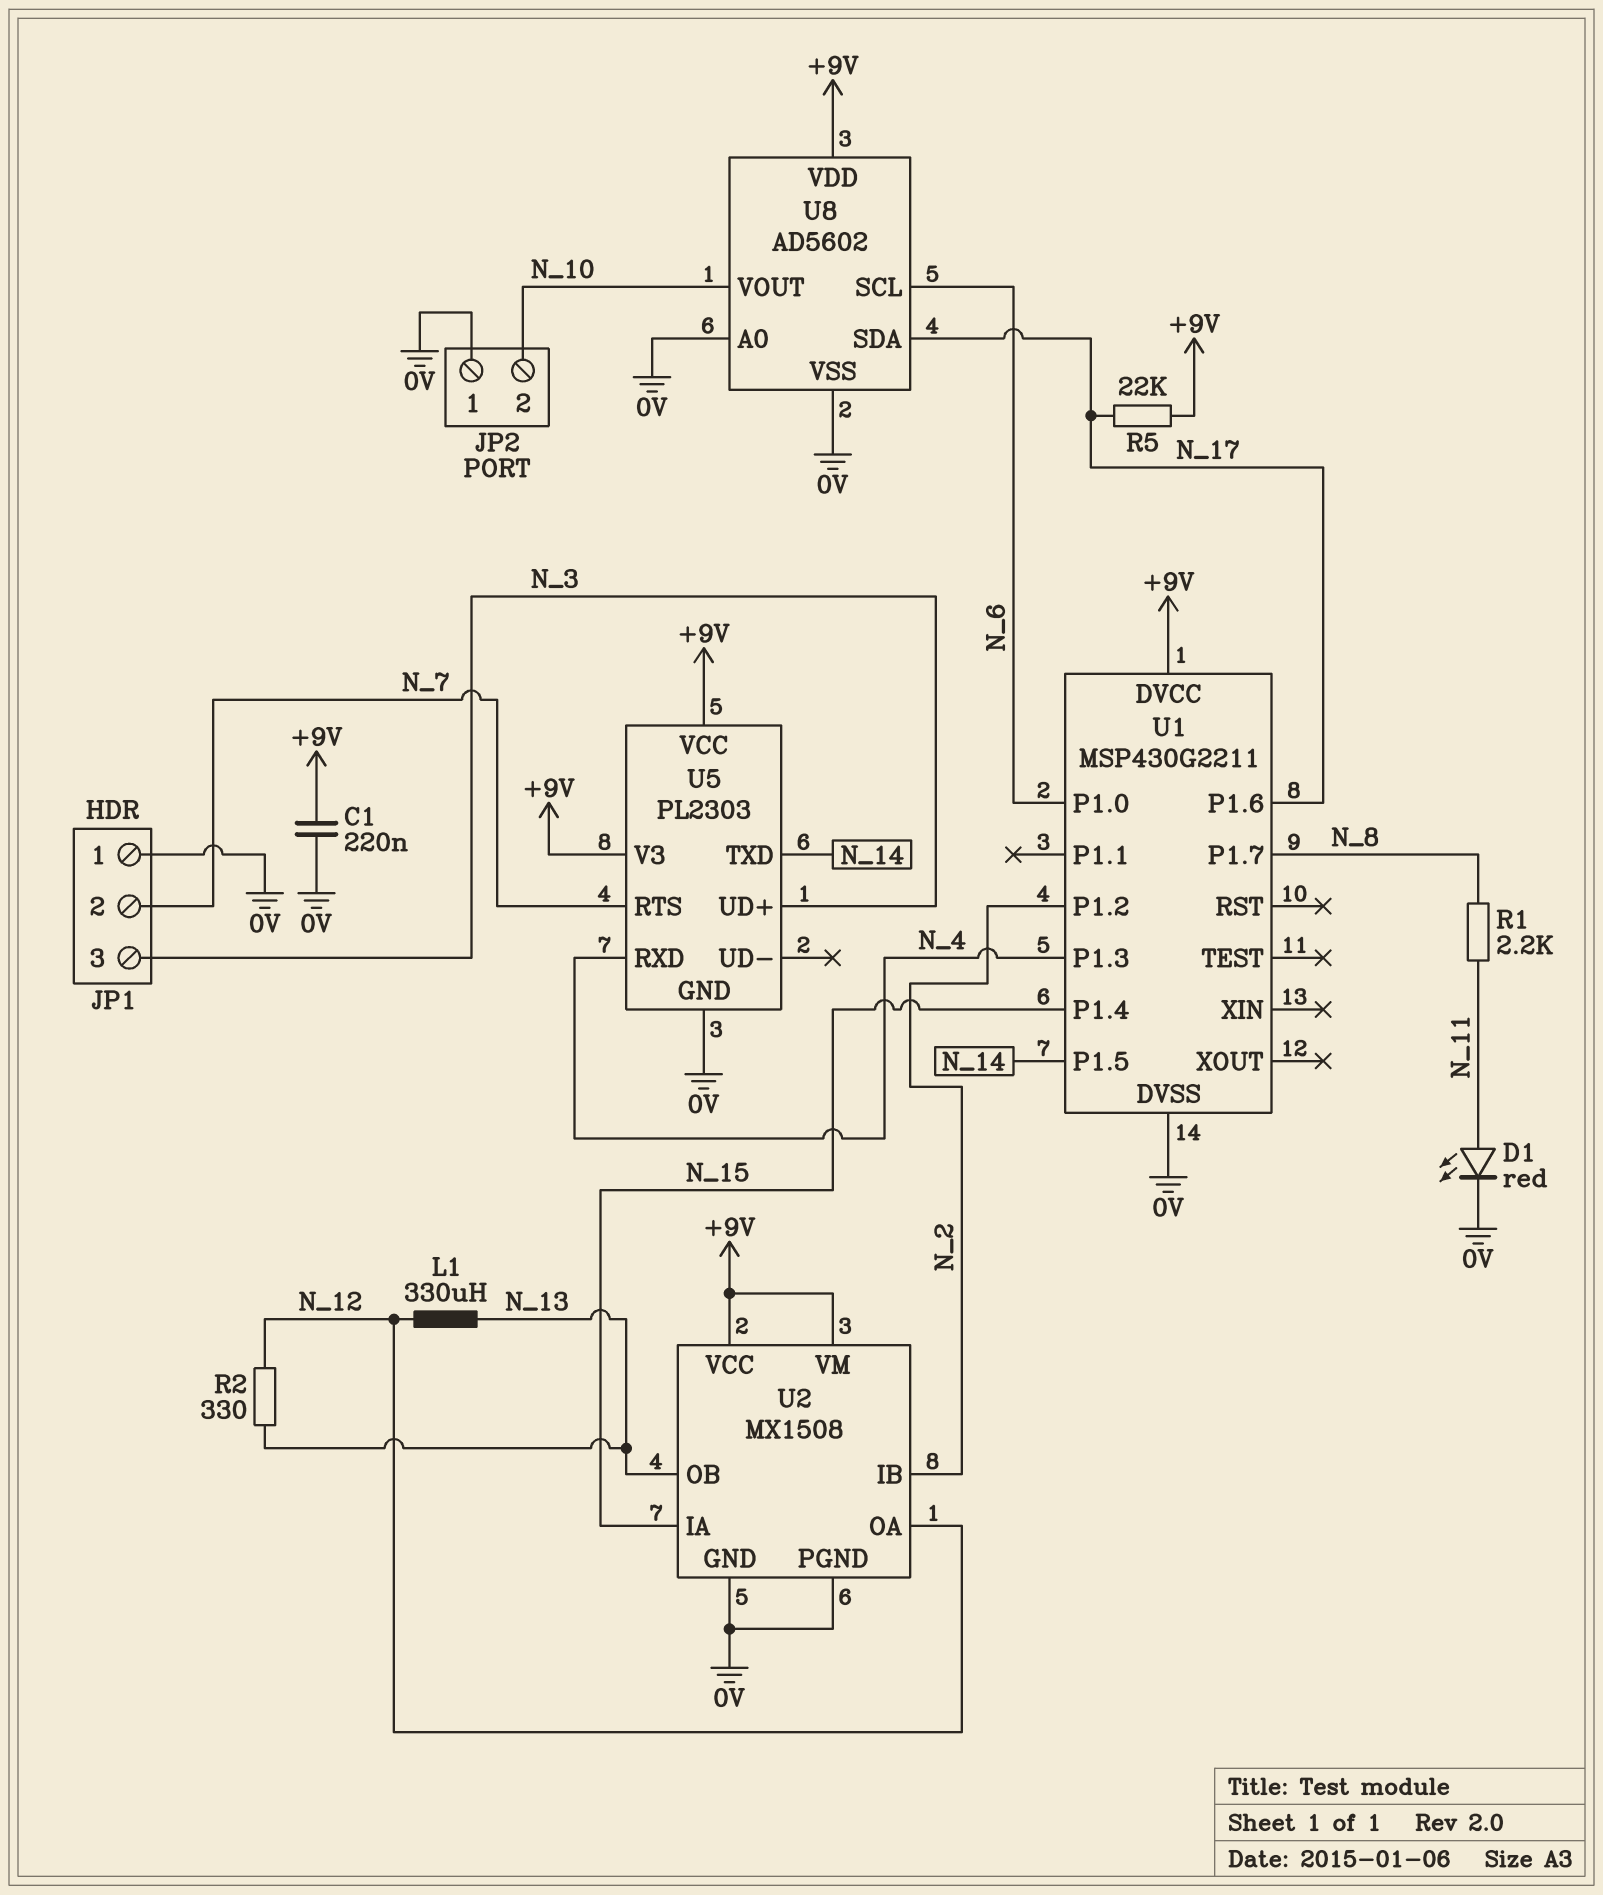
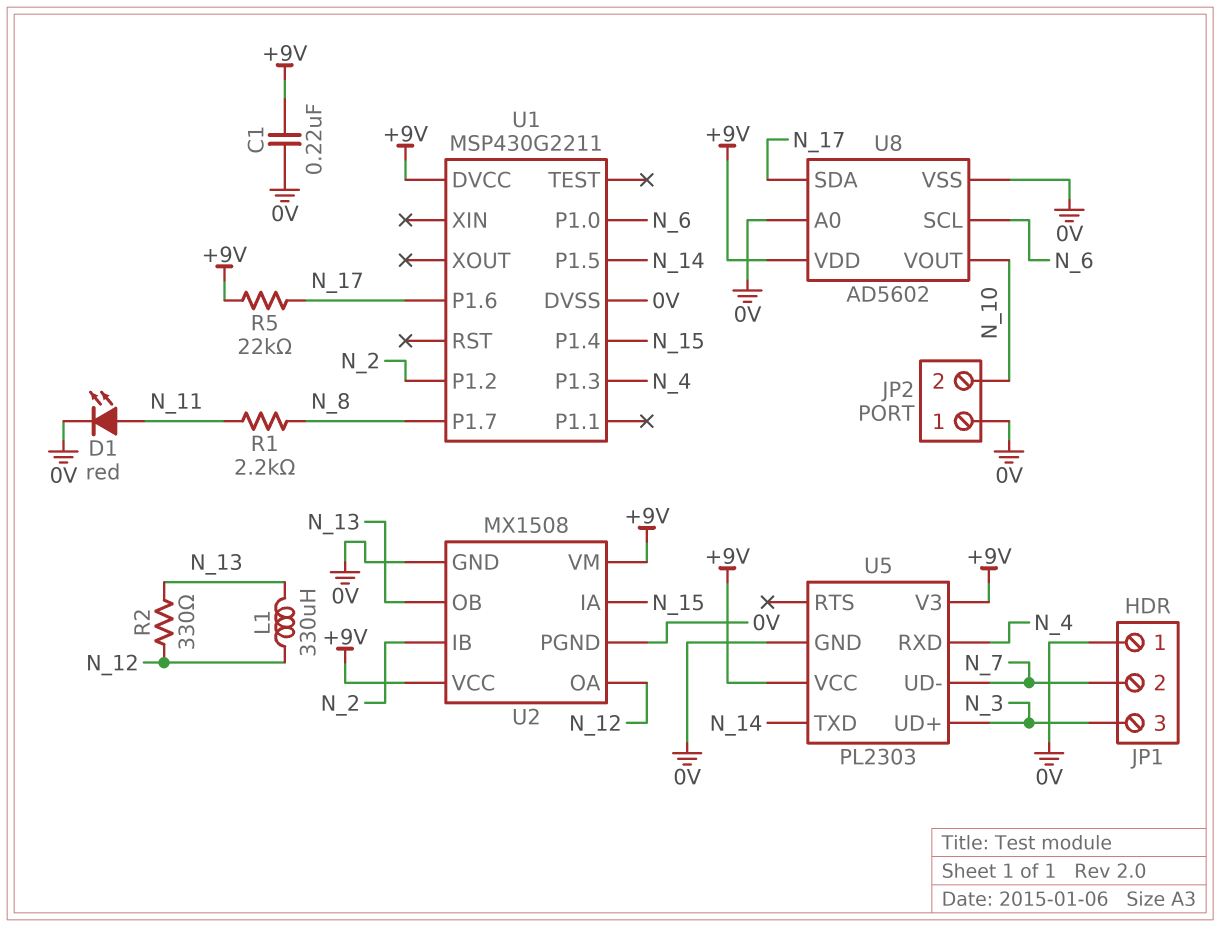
U5 pin RTS: N_7 -> none
U5 pin UD-: none -> N_7

